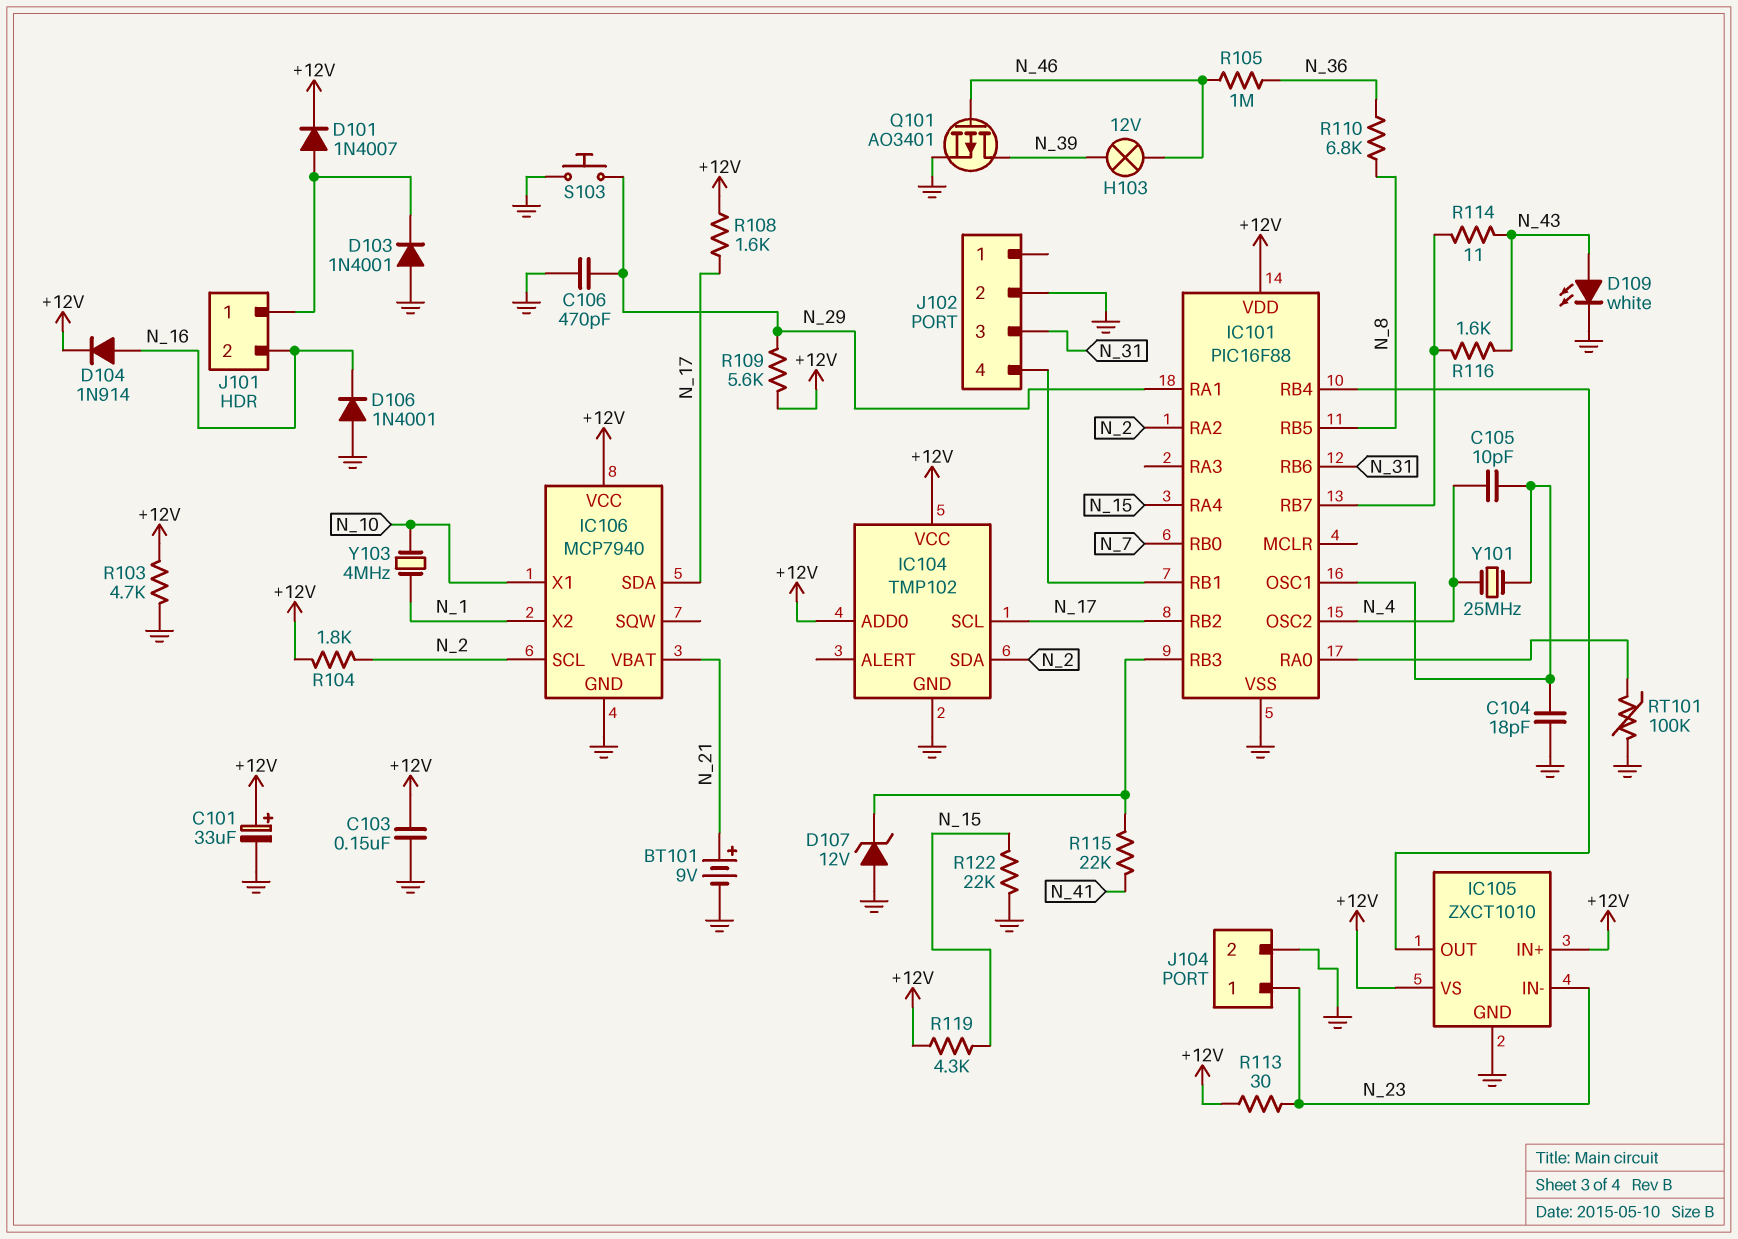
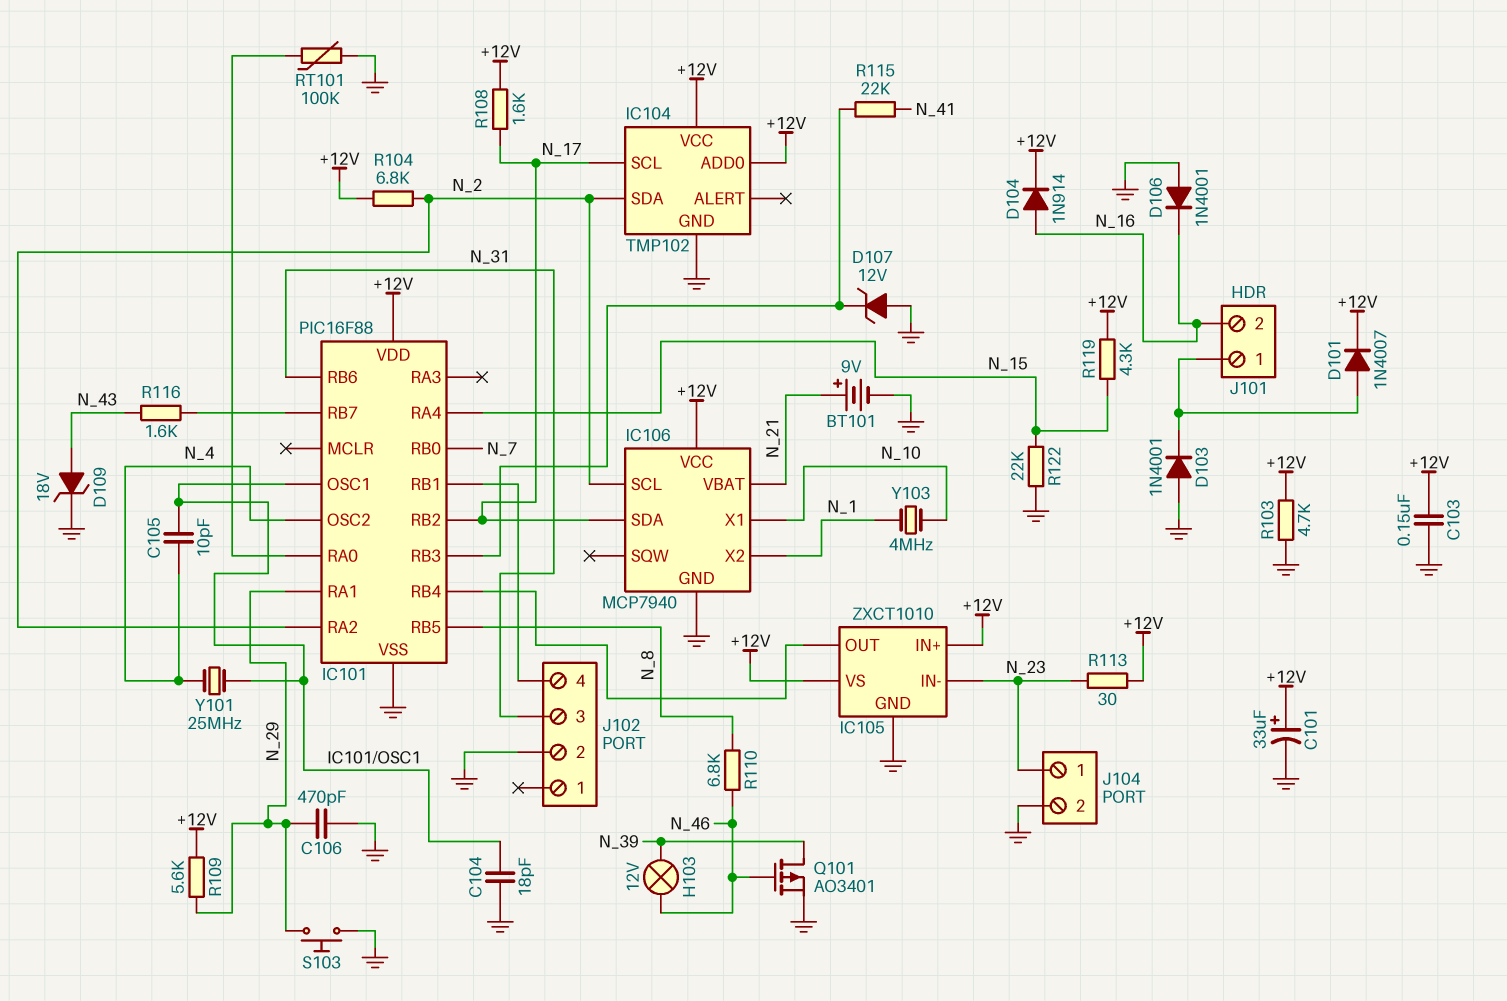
D109: LED white (A N_43, K GND) -> zener 18V (A N_43, K GND)
R104: 1.8k (+12V, N_2) -> 6.8k (+12V, N_2)
R105: 1M (N_36, N_46) -> none
R110: 6.8k (N_8, N_36) -> 6.8k (N_8, N_46)
R114: 11 (IC101/RB7, N_43) -> none

